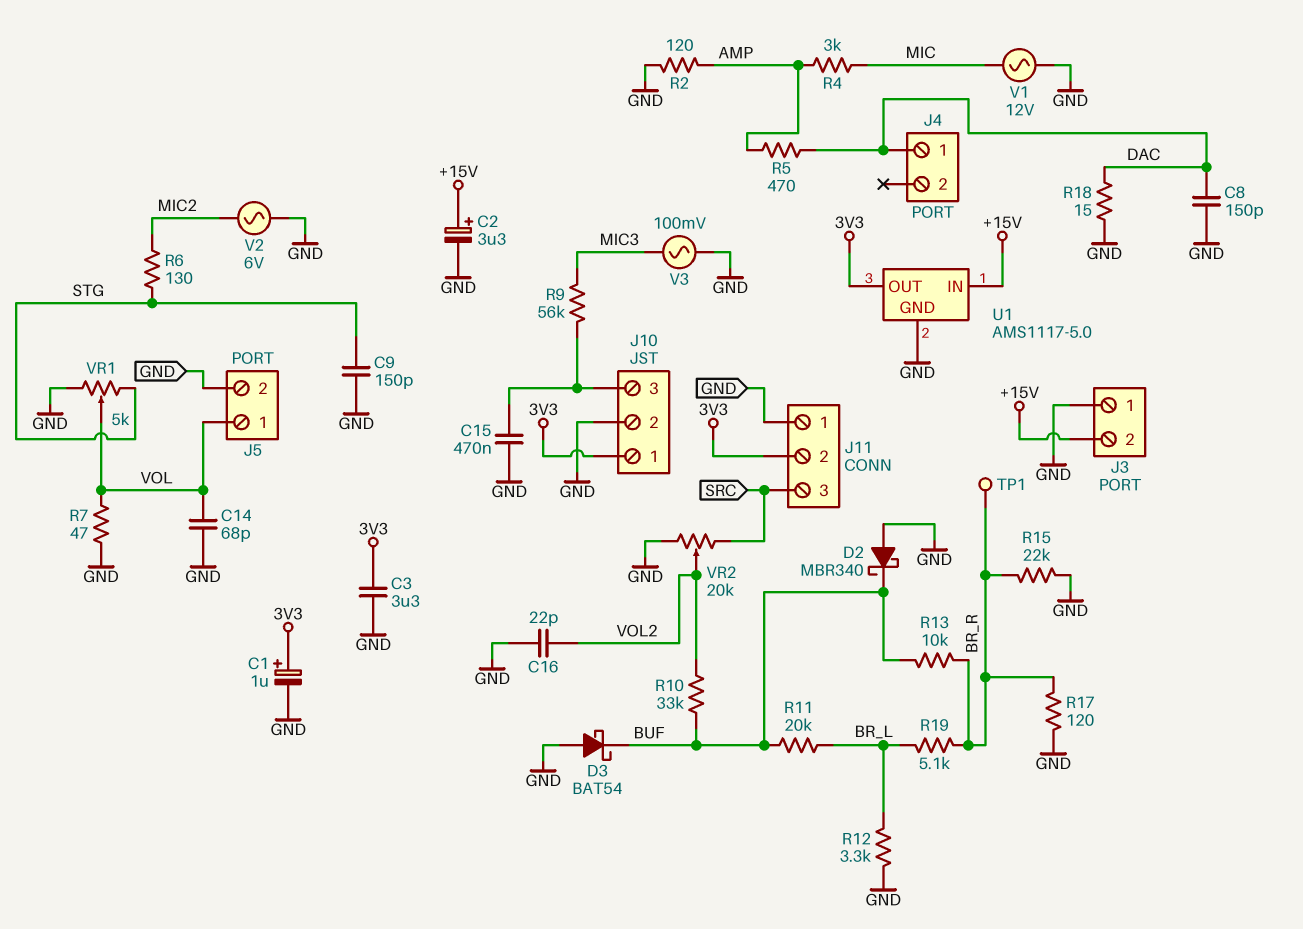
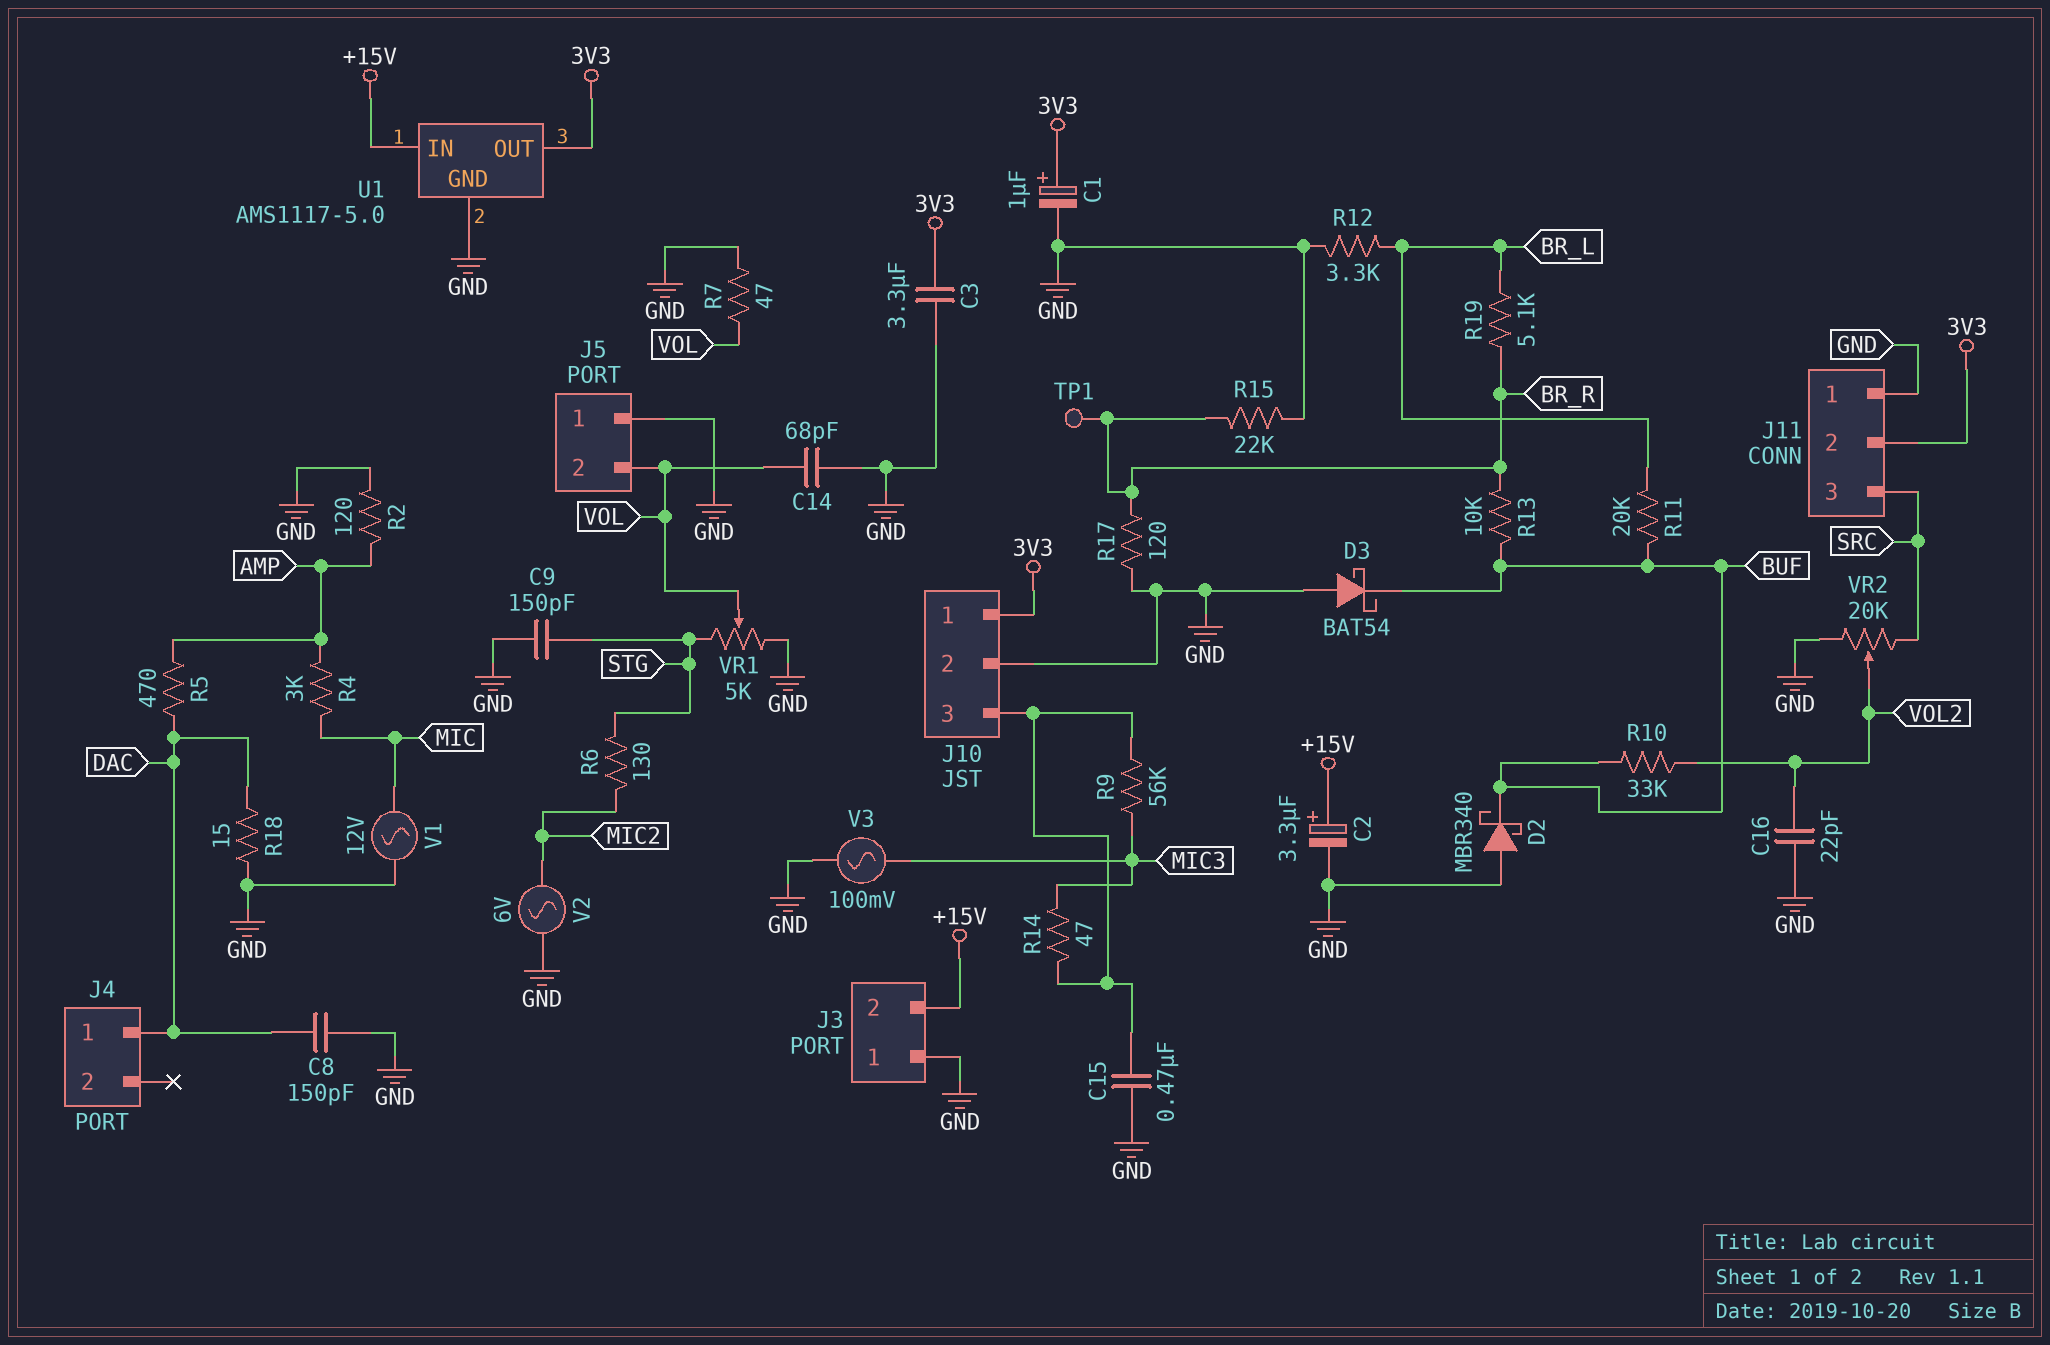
J5 pin 1: VOL -> GND
J5 pin 2: GND -> VOL
R14: none -> 47 (J10/3, MIC3)

